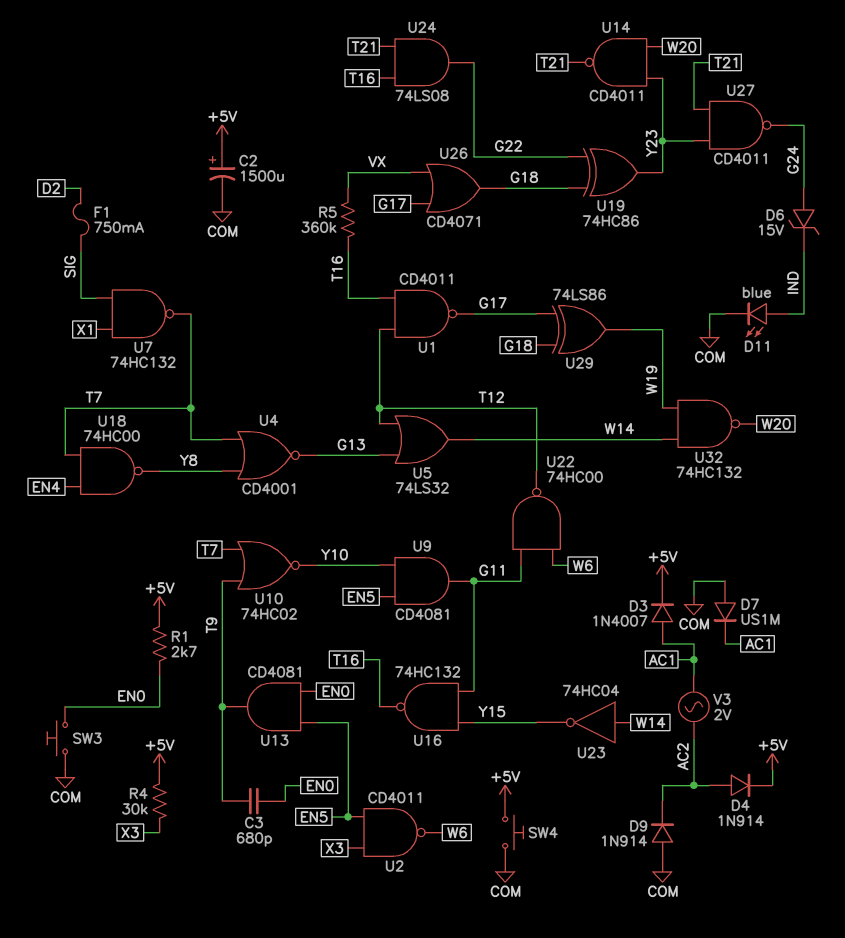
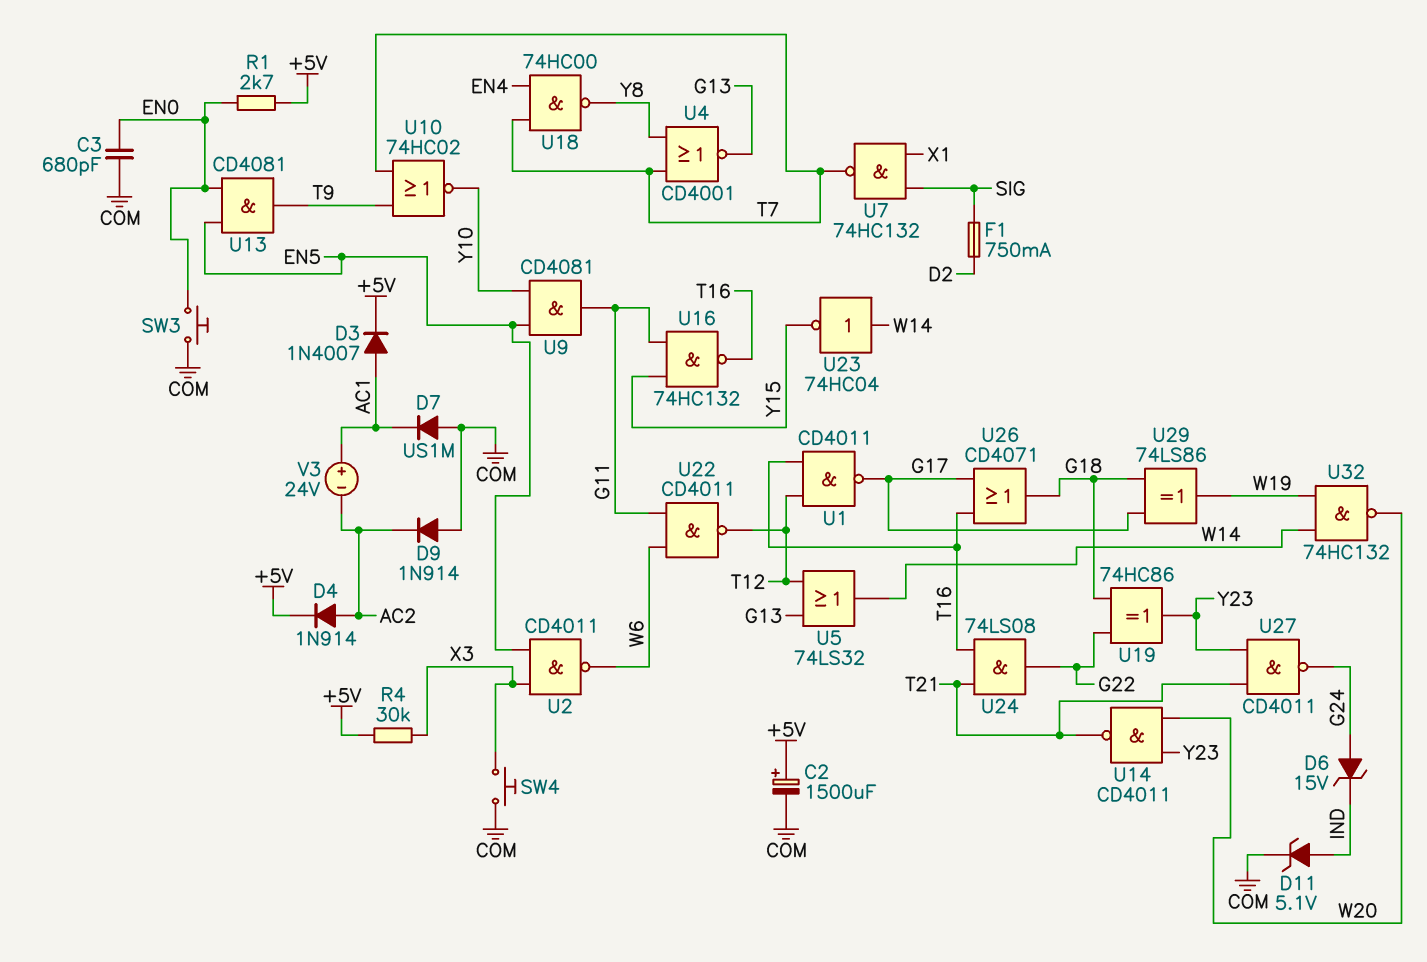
C3: 680pF (EN0, T9) -> 680pF (COM, EN0)
D11: LED blue (A IND, K COM) -> zener 5.1V (A IND, K COM)
R5: 360k (T16, VX) -> none
SW4: button (+5V, COM) -> button (COM, X3)
U22: NAND 74HC00 (in G11, in W6, out T12) -> NAND CD4011 (in G11, in W6, out T12)
U26: OR CD4071 (in G17, in VX, out G18) -> OR CD4071 (in G17, in T16, out G18)
V3: AC 2V (AC1, AC2) -> 24V (plus AC1, minus AC2)

